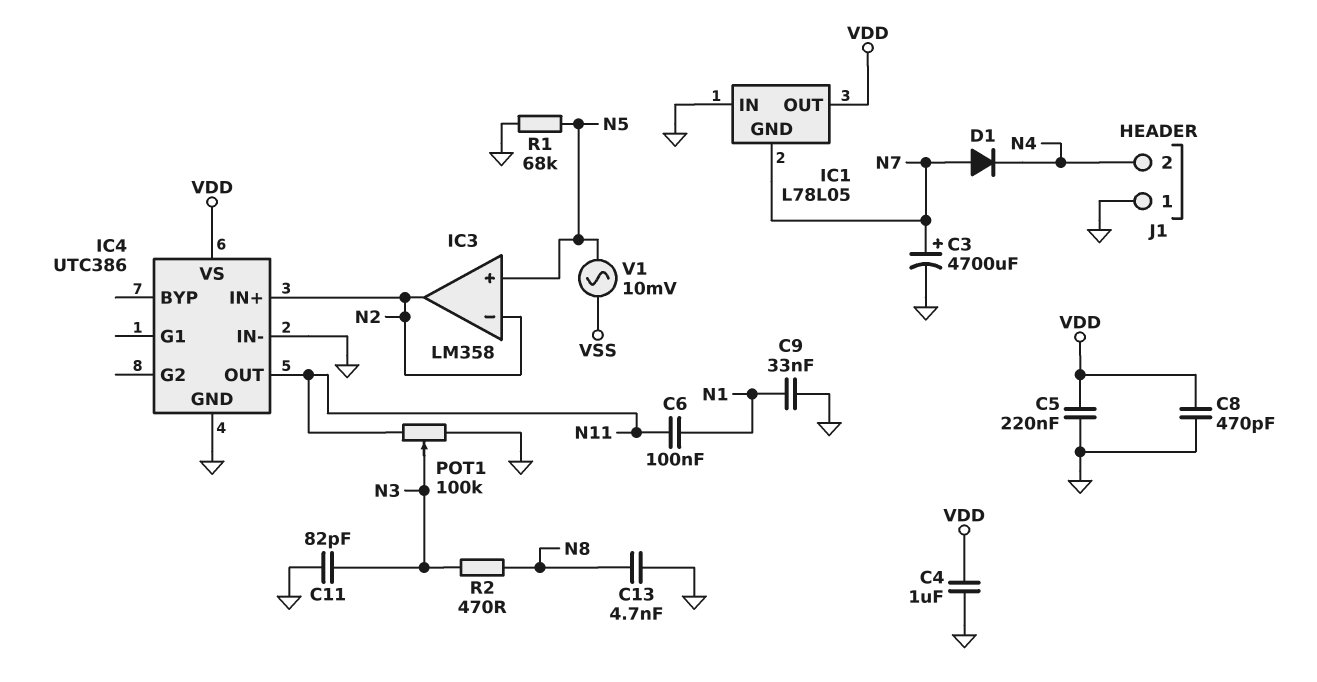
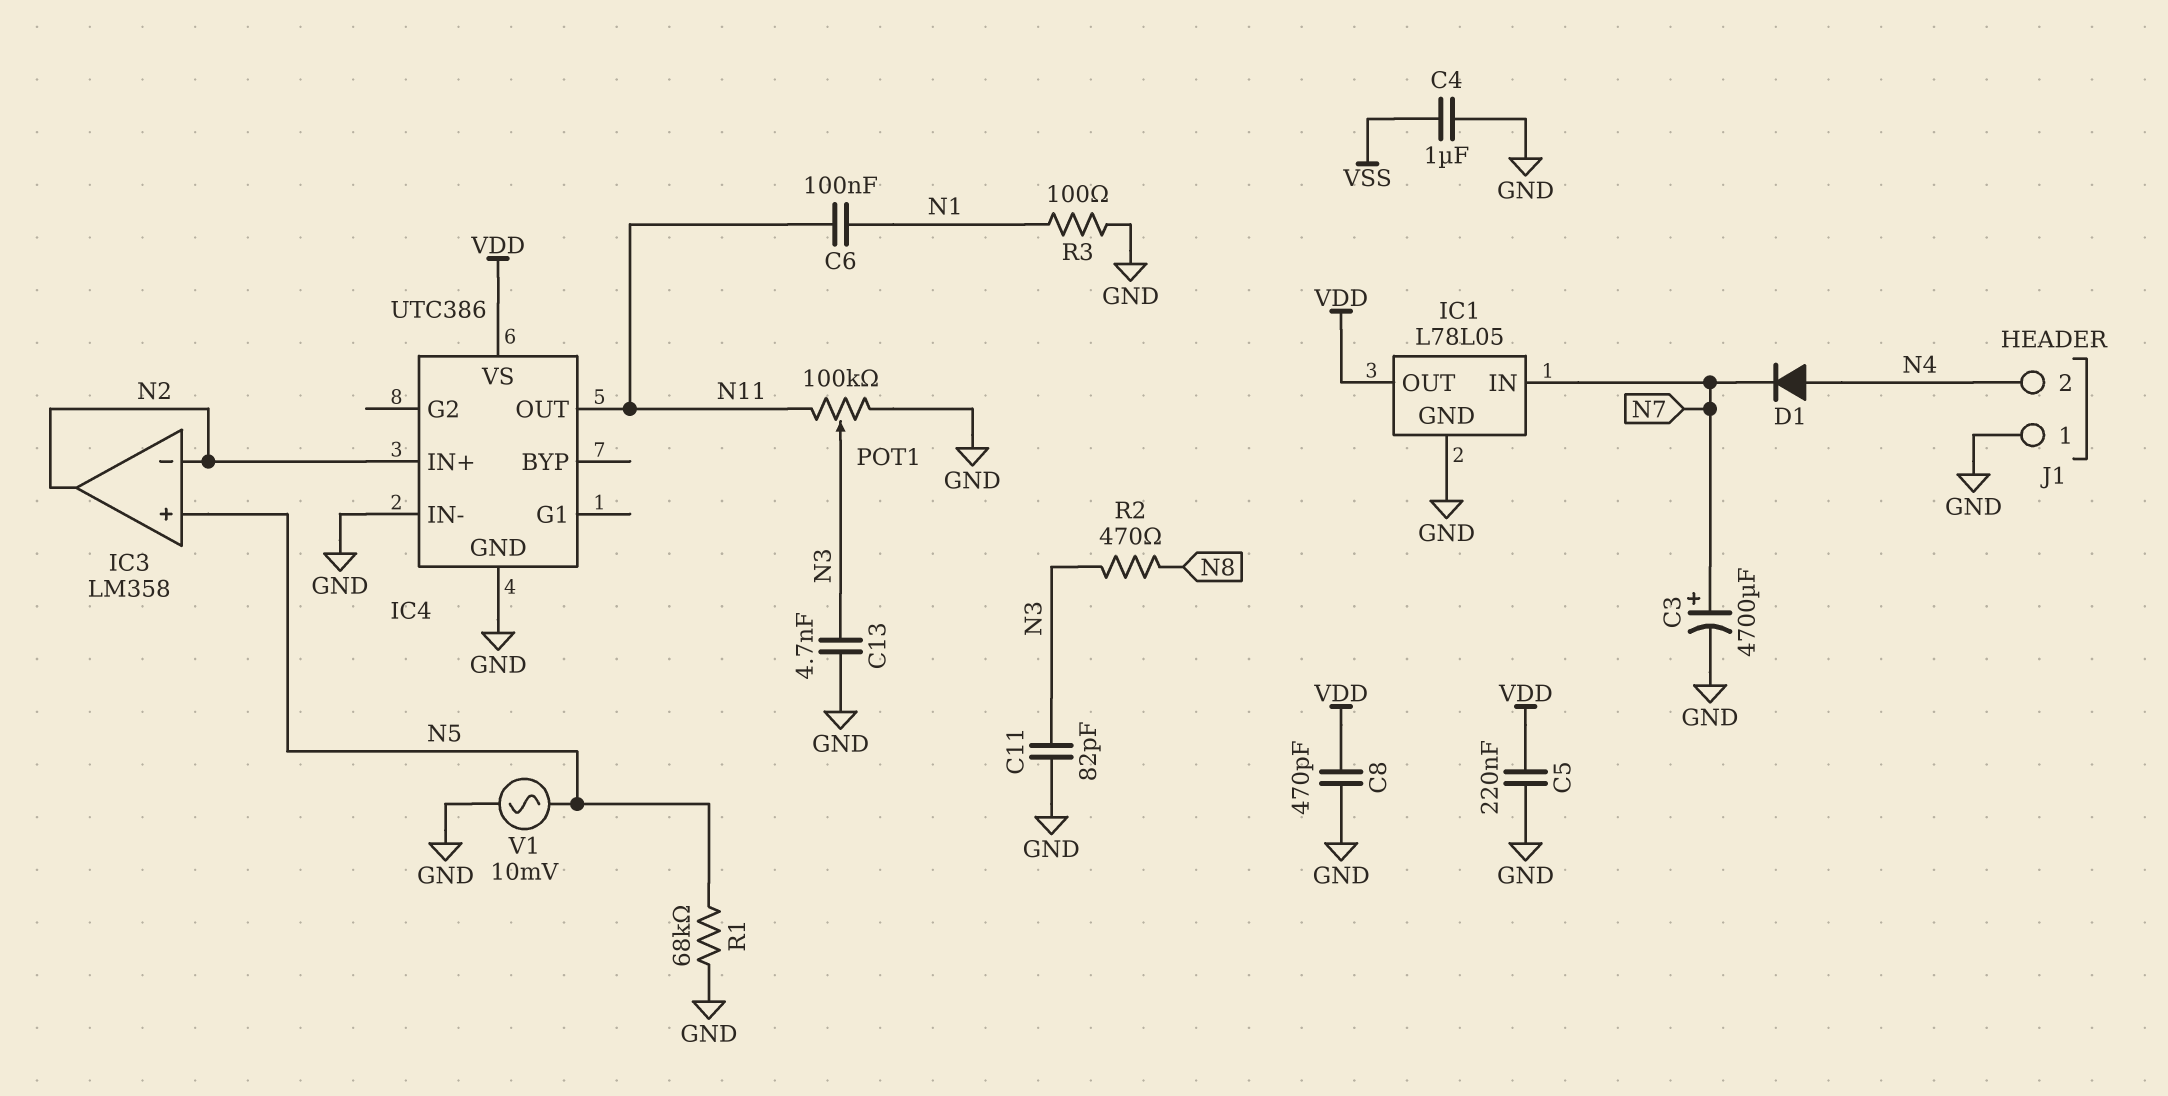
C4: 1uF (GND, VDD) -> 1uF (GND, VSS)
C9: 33nF (GND, N1) -> none
C13: 4.7nF (GND, N8) -> 4.7nF (GND, N3)
D1: diode (A N7, K N4) -> diode (A N4, K N7)
IC1 pin GND: N7 -> GND
IC1 pin IN: GND -> N7
R3: none -> 100 (GND, N1)
V1: AC 10mV (N5, VSS) -> AC 10mV (GND, N5)

